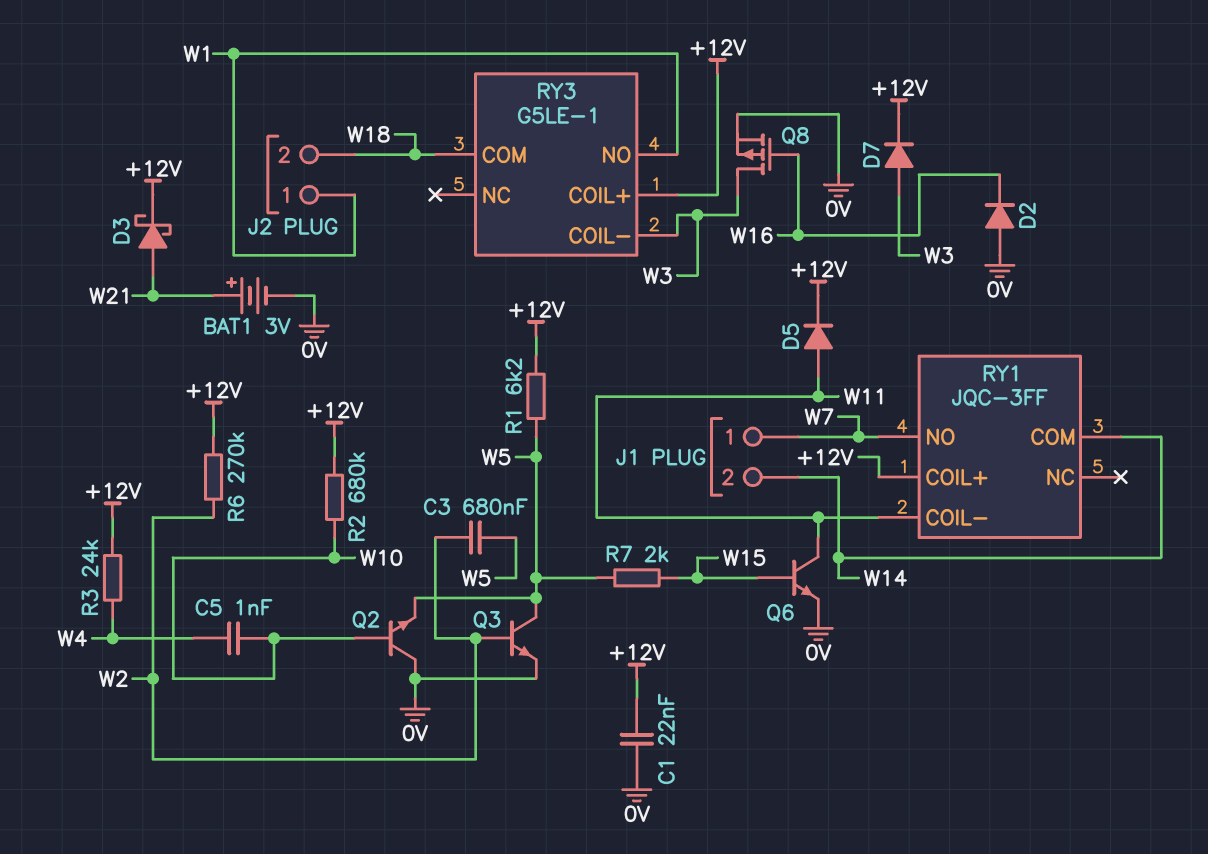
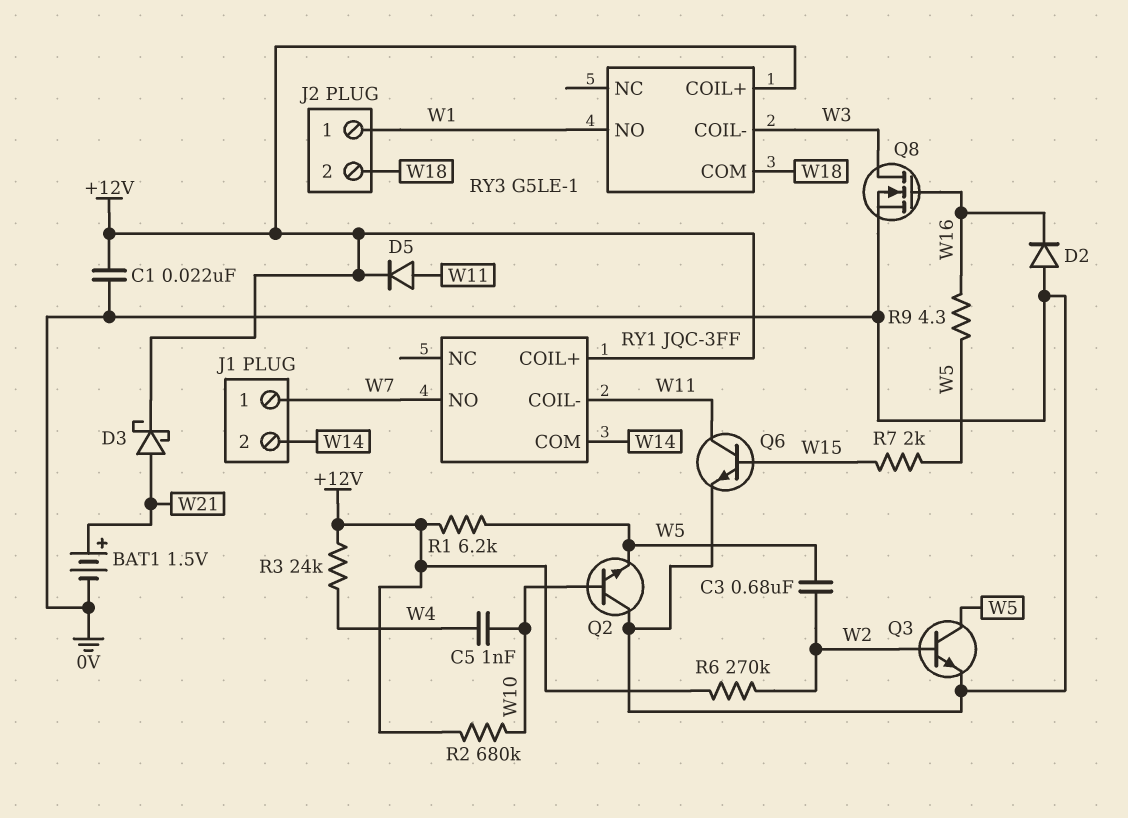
BAT1: 3V (plus W21, minus 0V) -> 1.5V (plus W21, minus 0V)
D7: diode (A W3, K +12V) -> none
Q8: PMOS (G W16, D W3, S 0V) -> NMOS (G W16, D W3, S 0V)
R9: none -> 4.3 (W5, W16)

